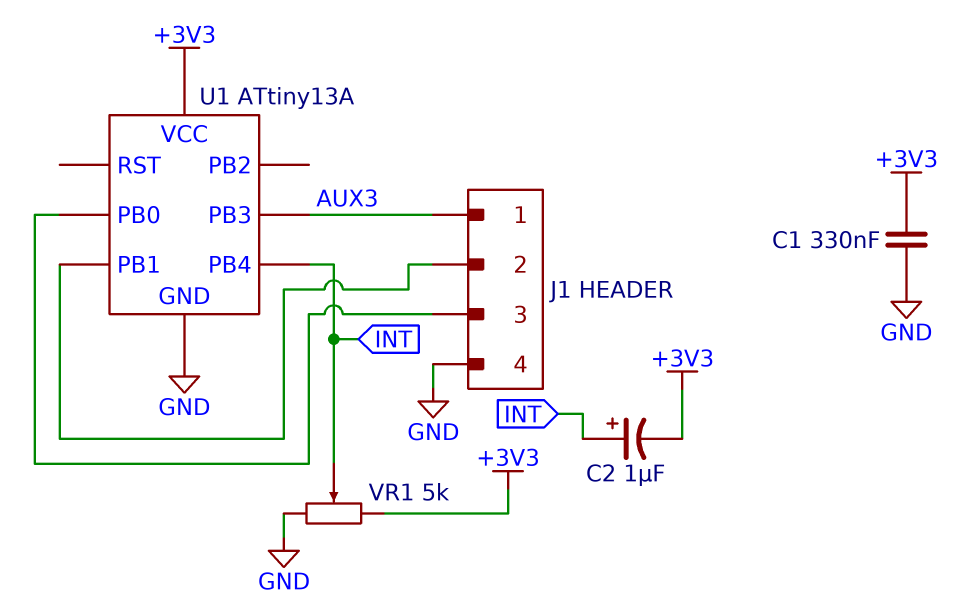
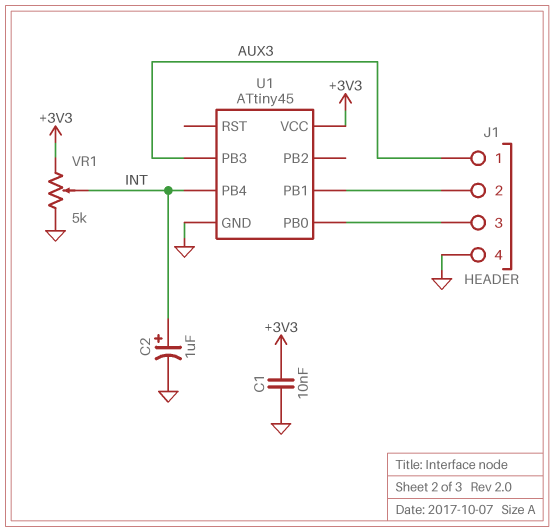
C1: 330nF (+3V3, GND) -> 10nF (+3V3, GND)
C2: 1uF (plus INT, minus +3V3) -> 1uF (plus INT, minus GND)
U1: ATtiny13A -> ATtiny45

